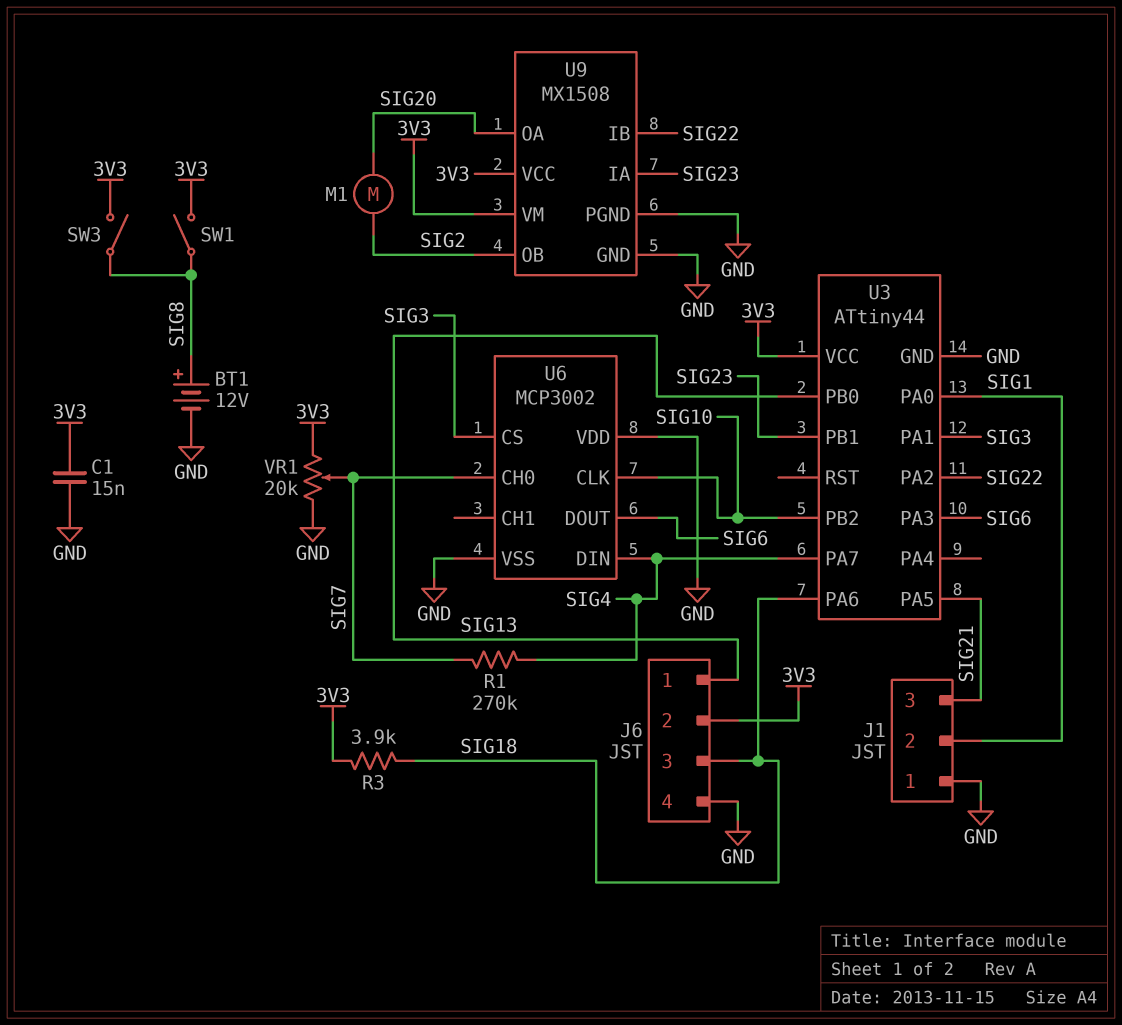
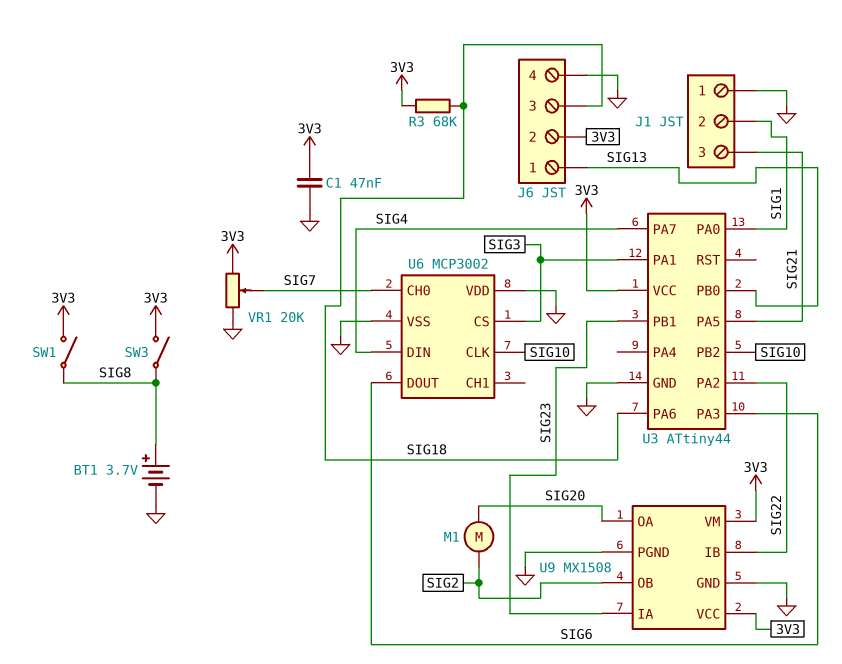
BT1: 12V (plus SIG8, minus GND) -> 3.7V (plus SIG8, minus GND)
C1: 15nF (3V3, GND) -> 47nF (3V3, GND)
R1: 270k (SIG4, SIG7) -> none
R3: 3.9k (3V3, SIG18) -> 68k (3V3, SIG18)

